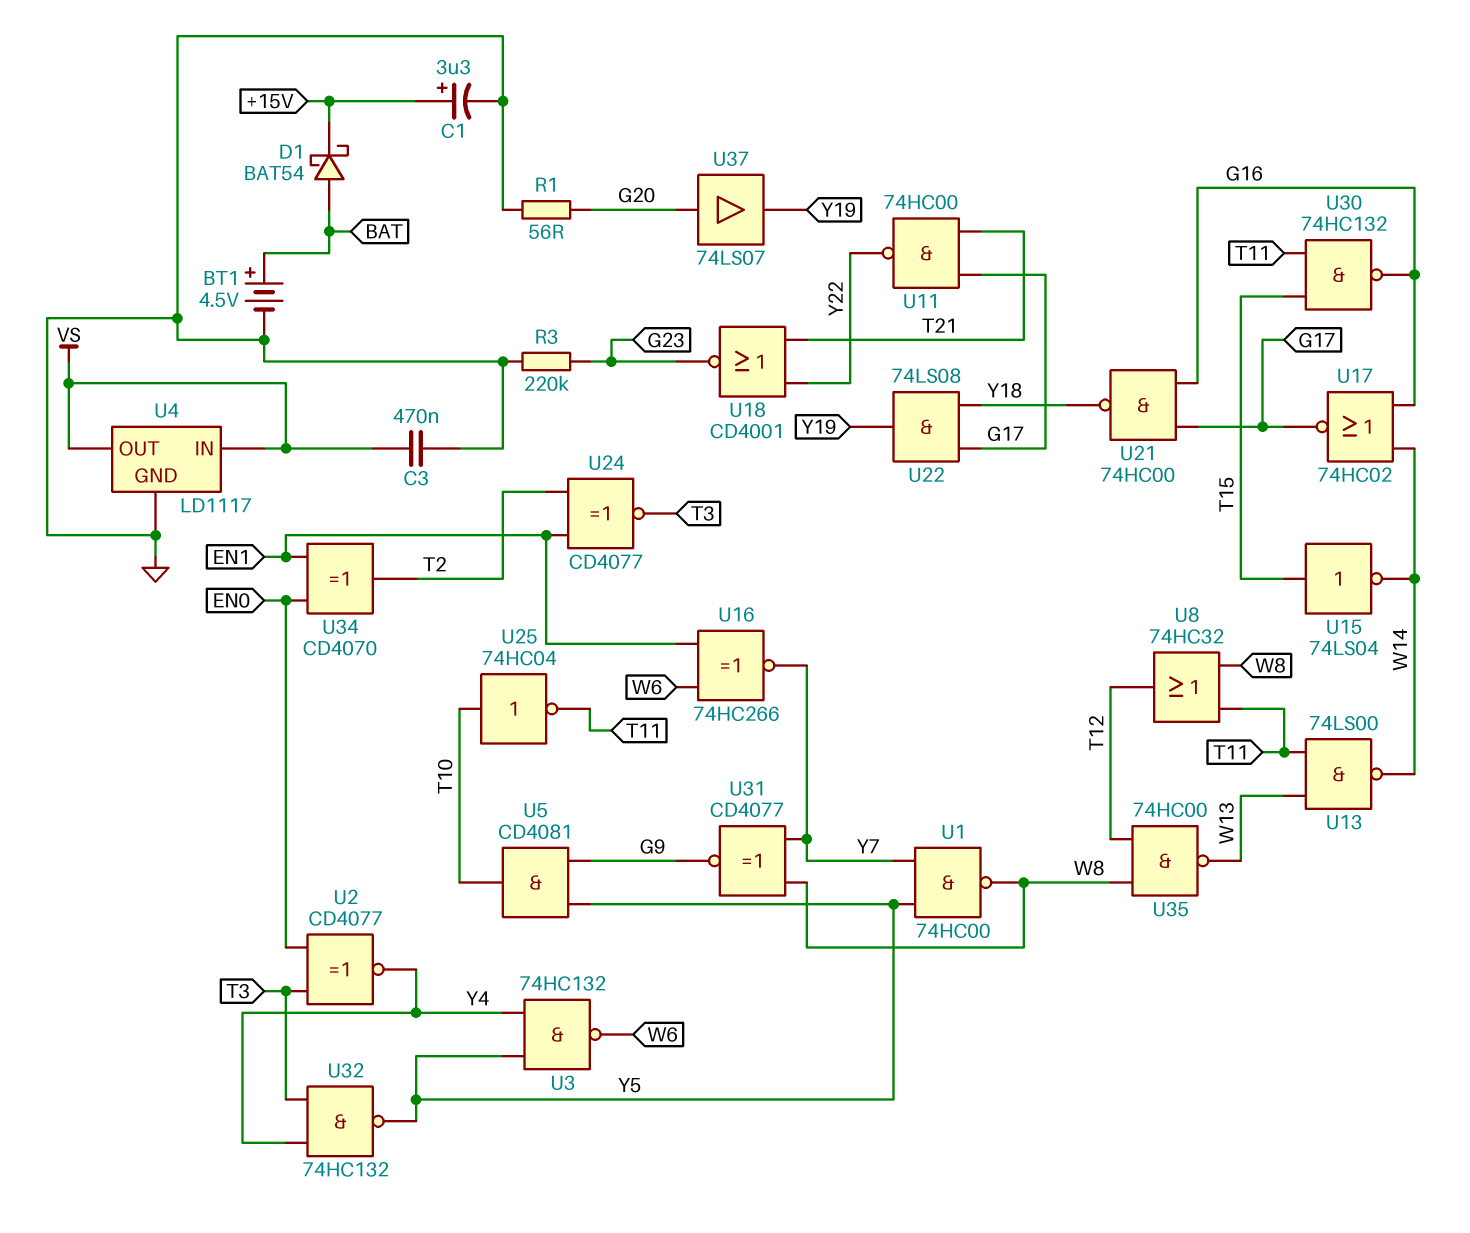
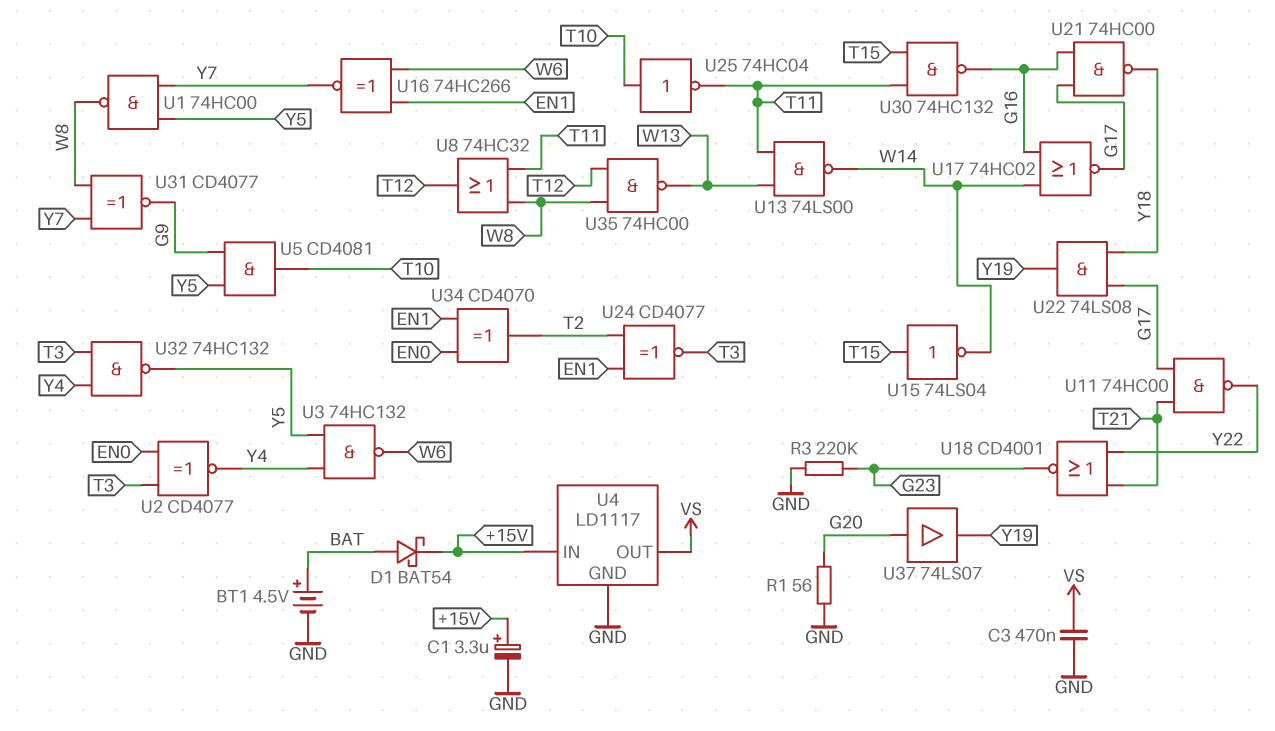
U4 pin IN: VS -> +15V

